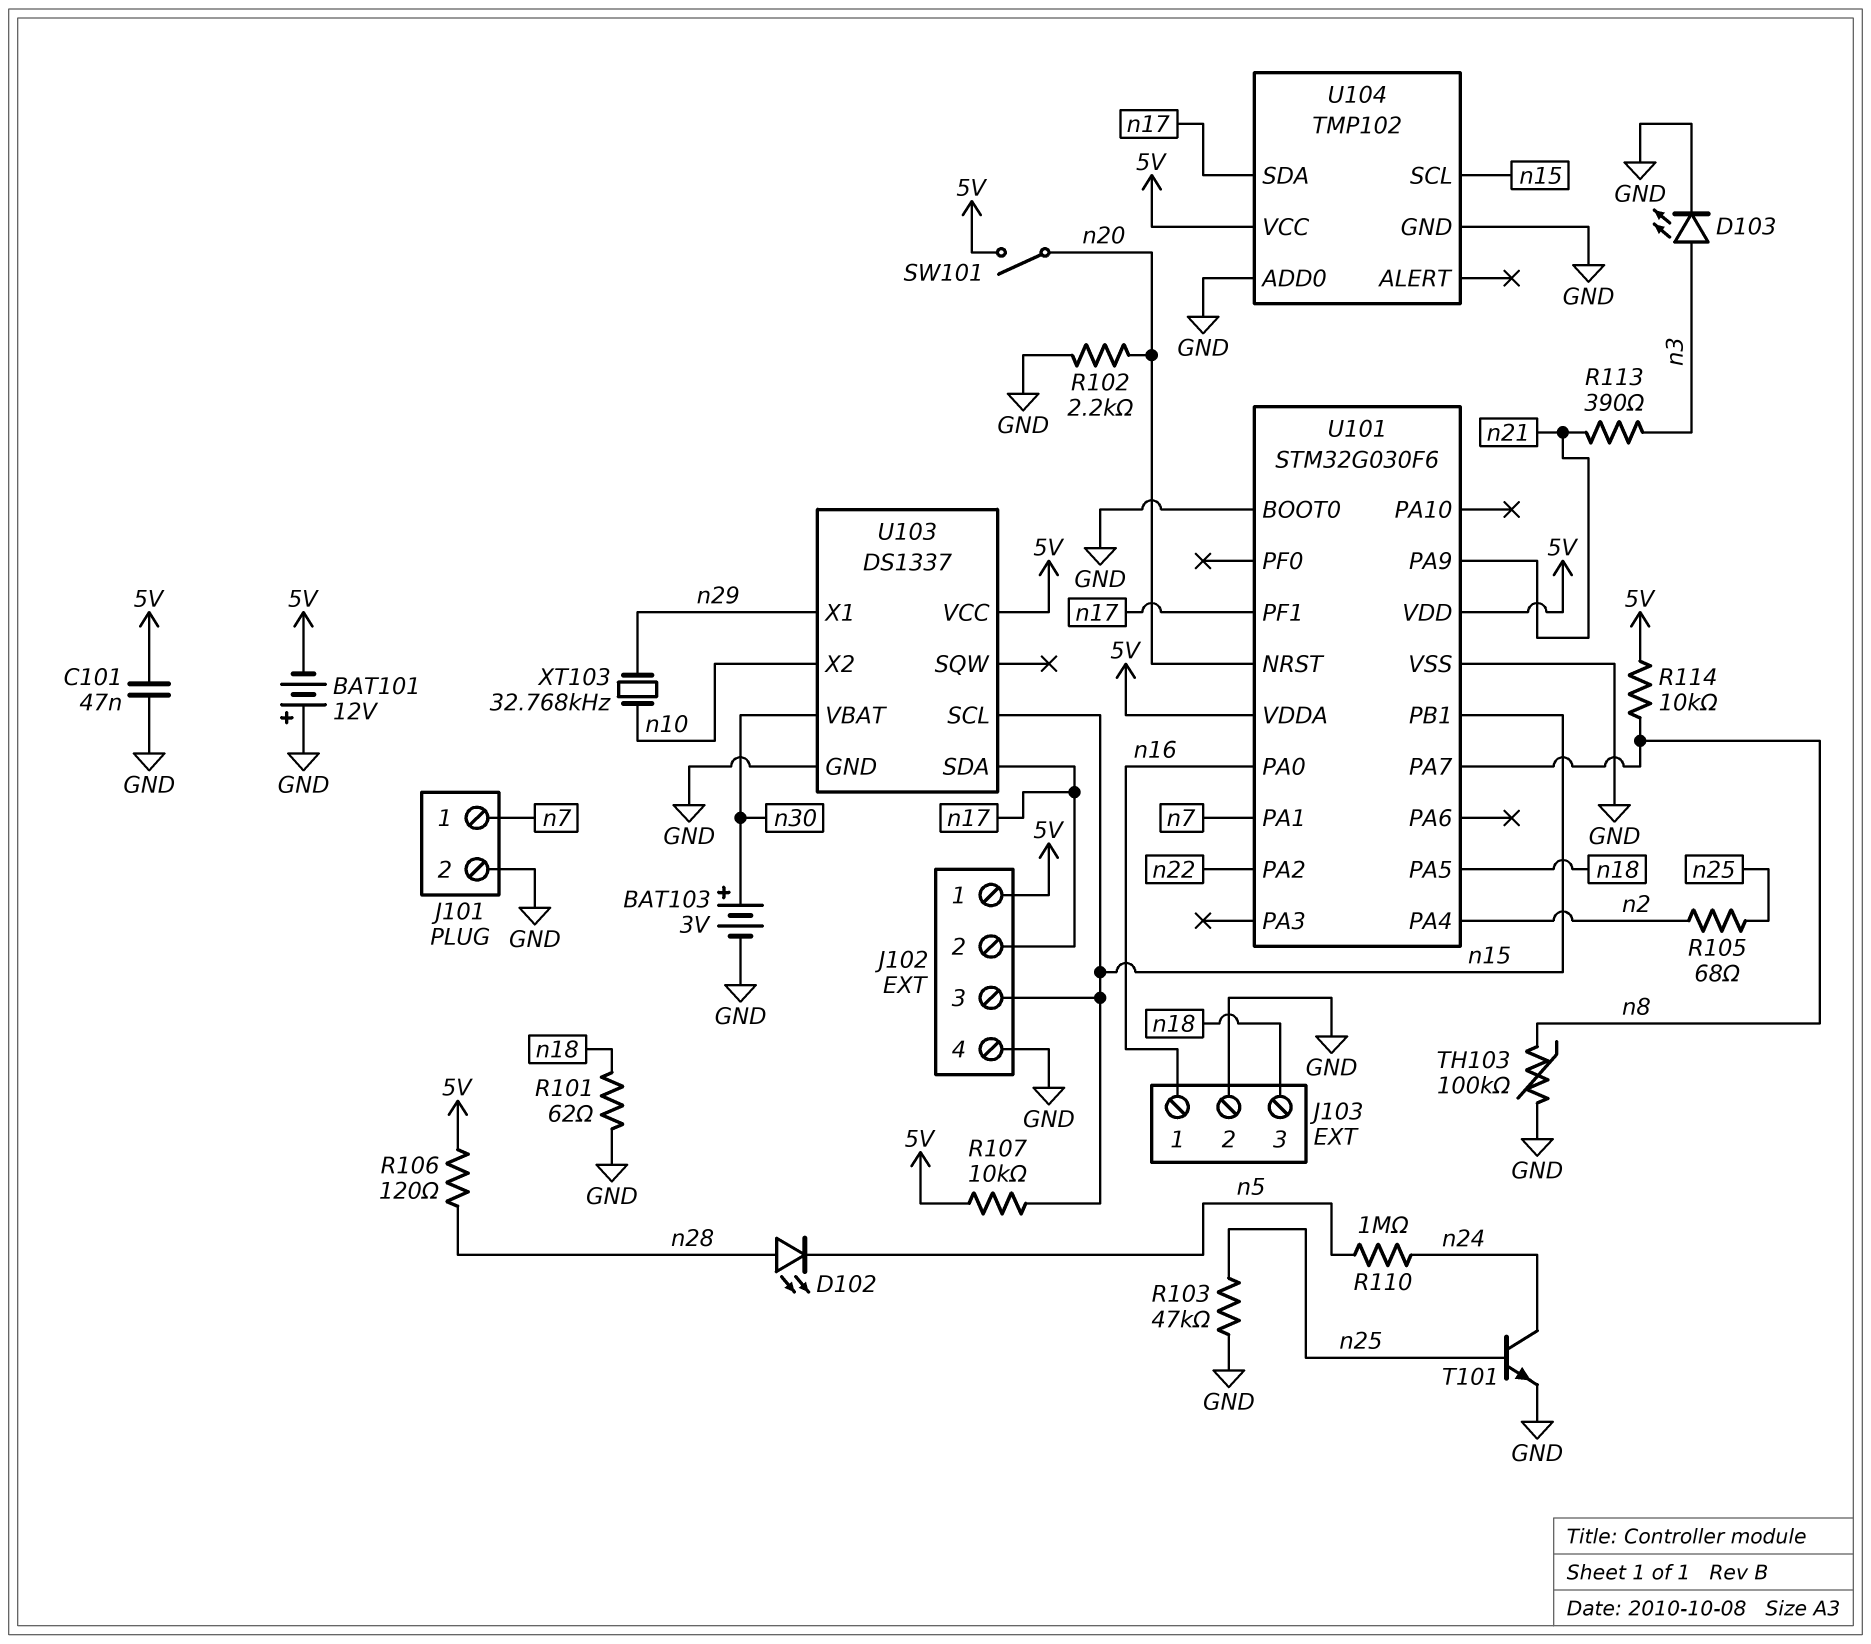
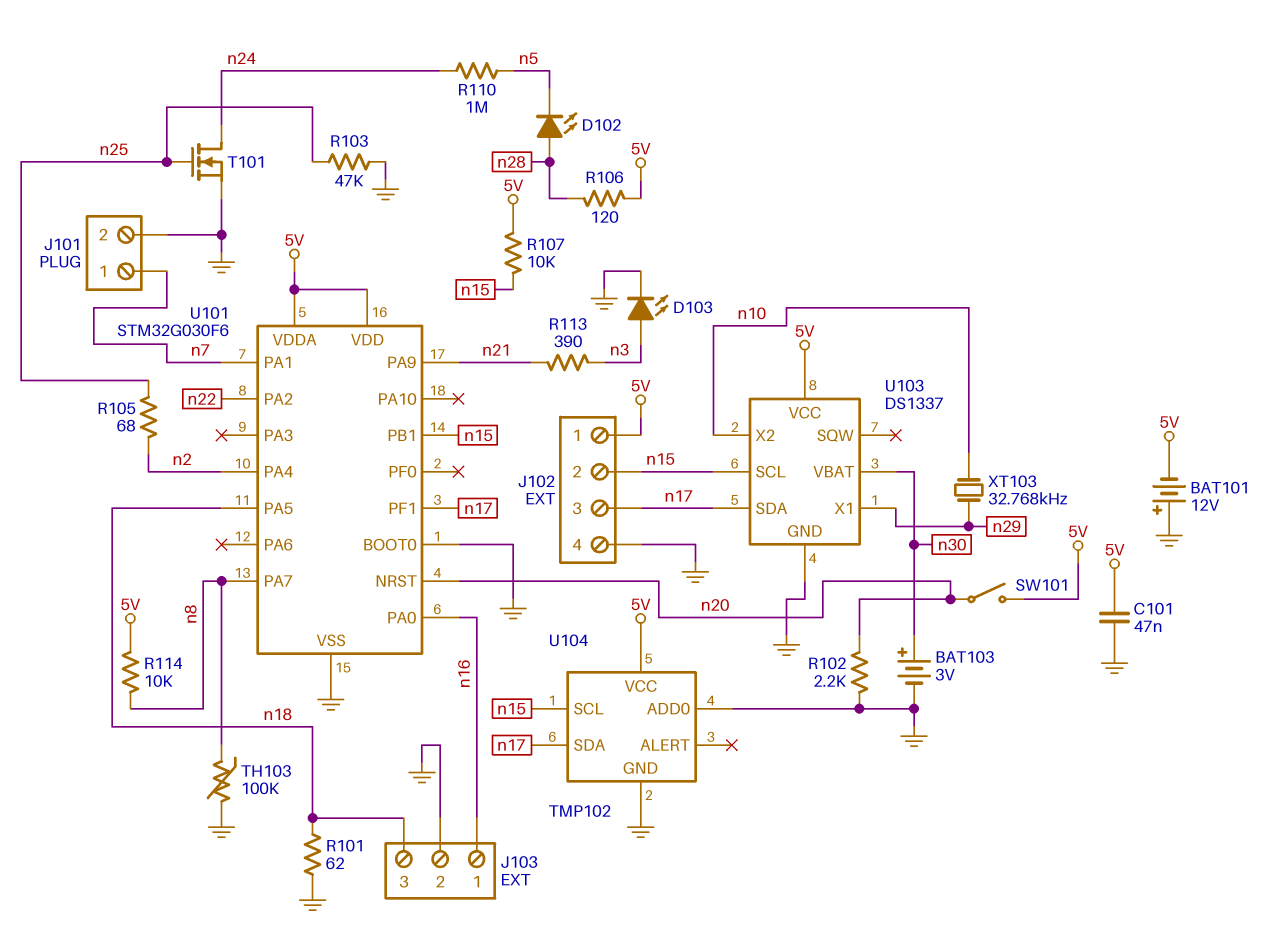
J102 pin 2: n17 -> n15
J102 pin 3: n15 -> n17
T101: NPN (B n25, C n24, E GND) -> NMOS (G n25, D n24, S GND)

